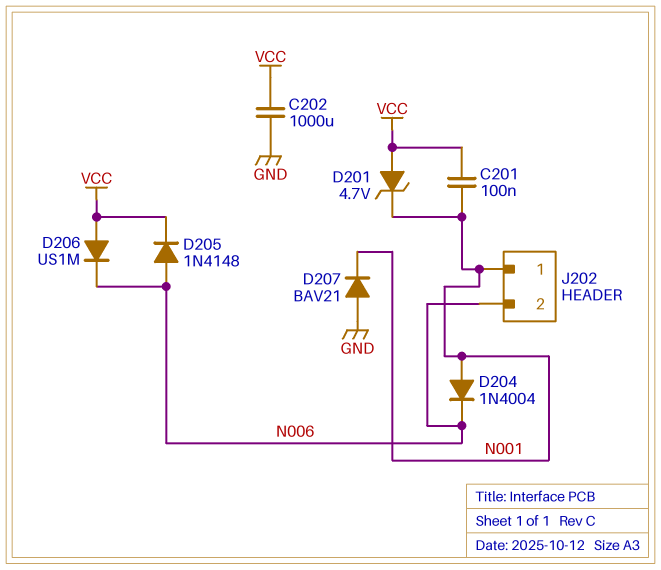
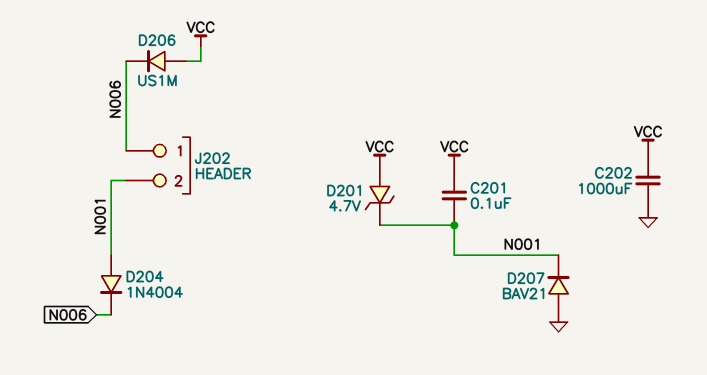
D205: diode 1N4148 (A N006, K VCC) -> none
J202 pin 1: N001 -> N006
J202 pin 2: N006 -> N001

